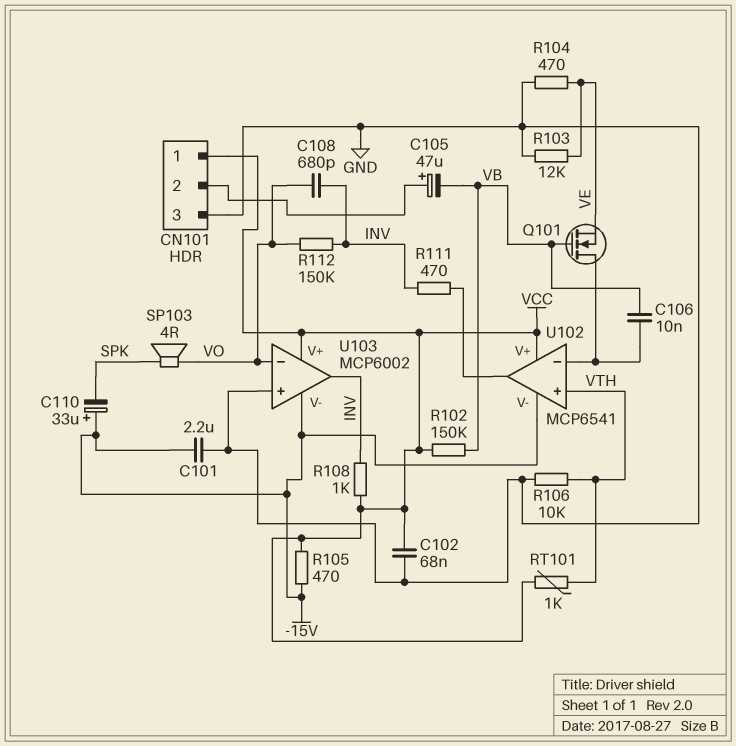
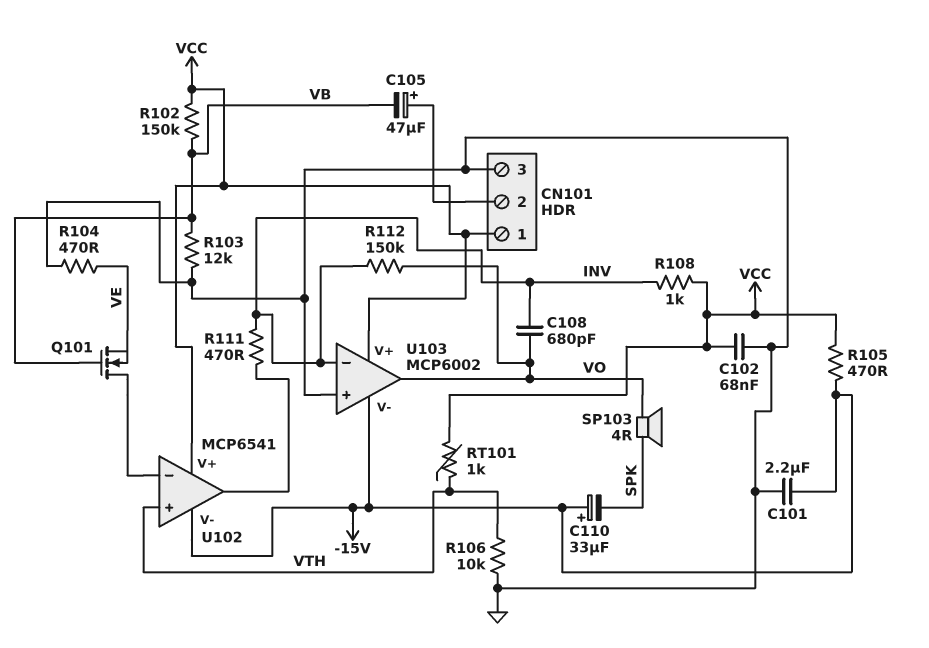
C106: 10nF (U102/in-, VB) -> none
R103: 12k (GND, VE) -> 12k (GND, VB)
U103 pin in-: VO -> INV
U103 pin out: INV -> VO

